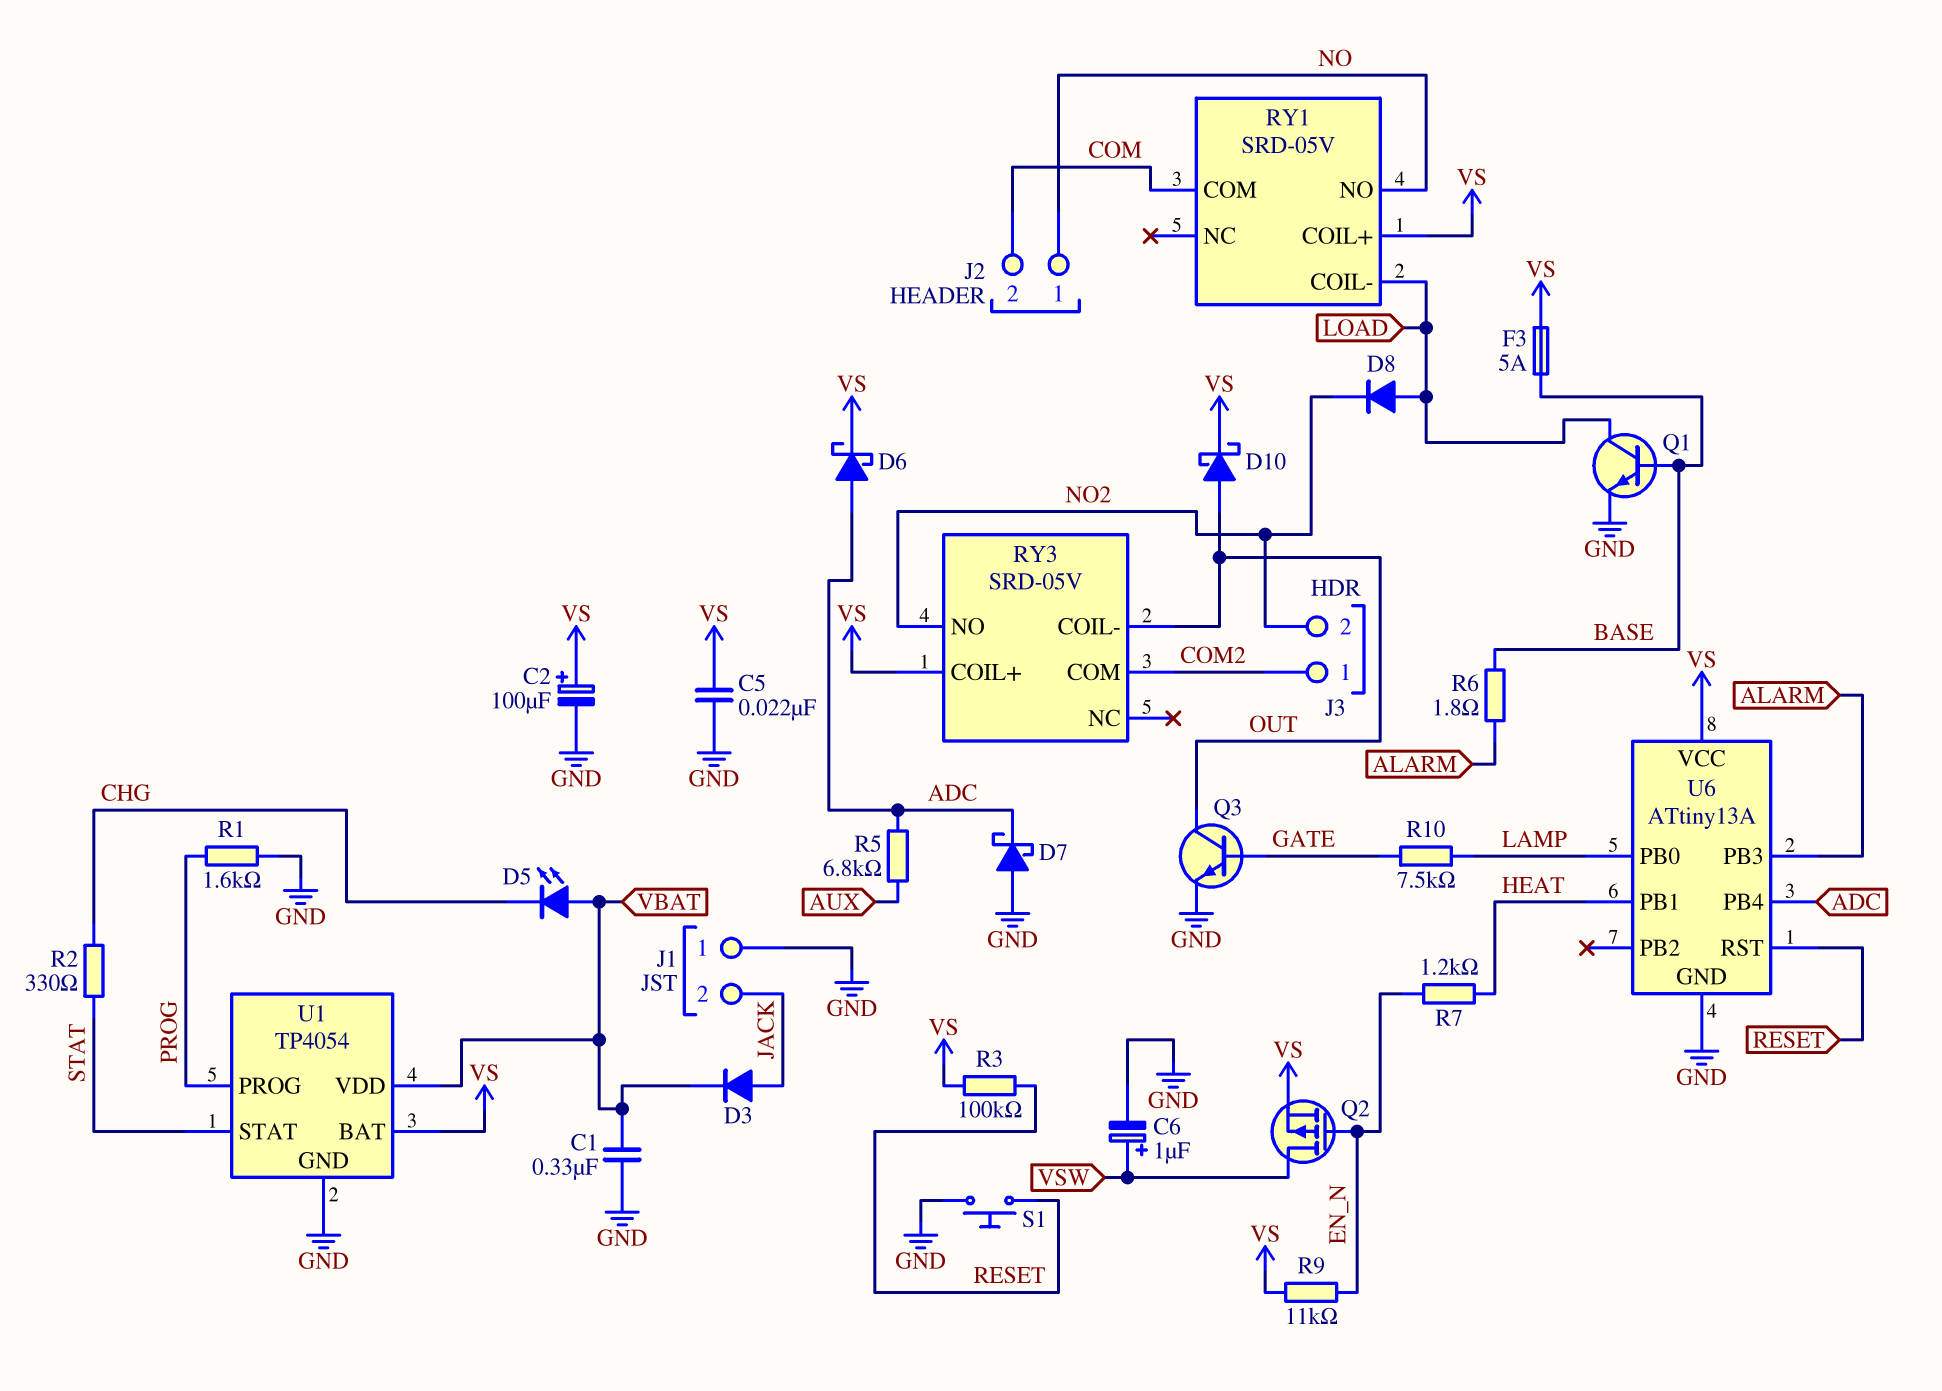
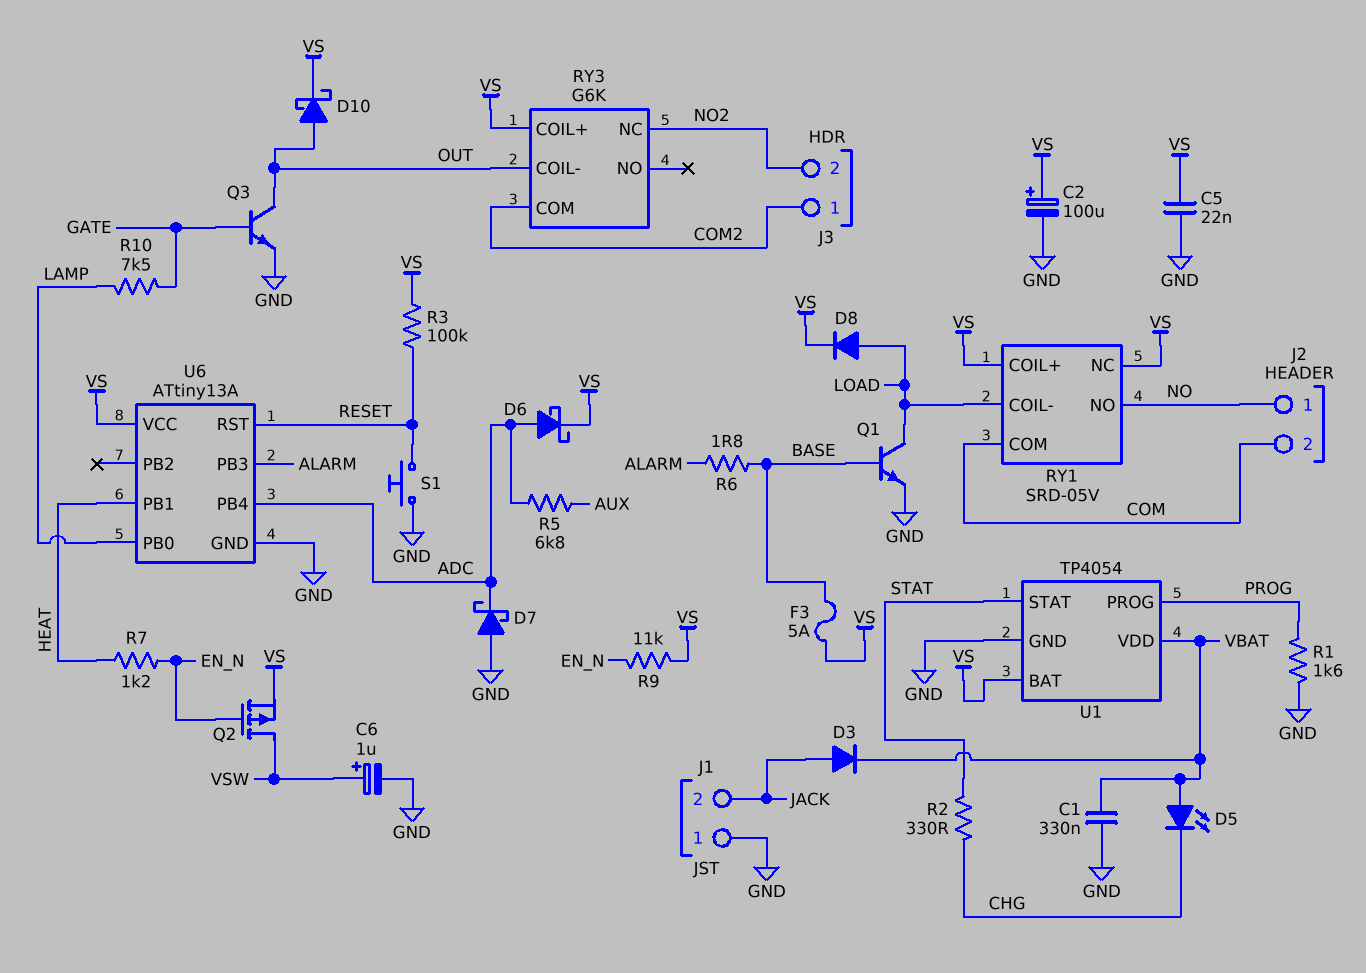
D8: diode (A LOAD, K NO2) -> diode (A LOAD, K VS)
RY1 pin NC: none -> VS
RY3: SRD-05V -> G6K
RY3 pin NC: none -> NO2
RY3 pin NO: NO2 -> none

